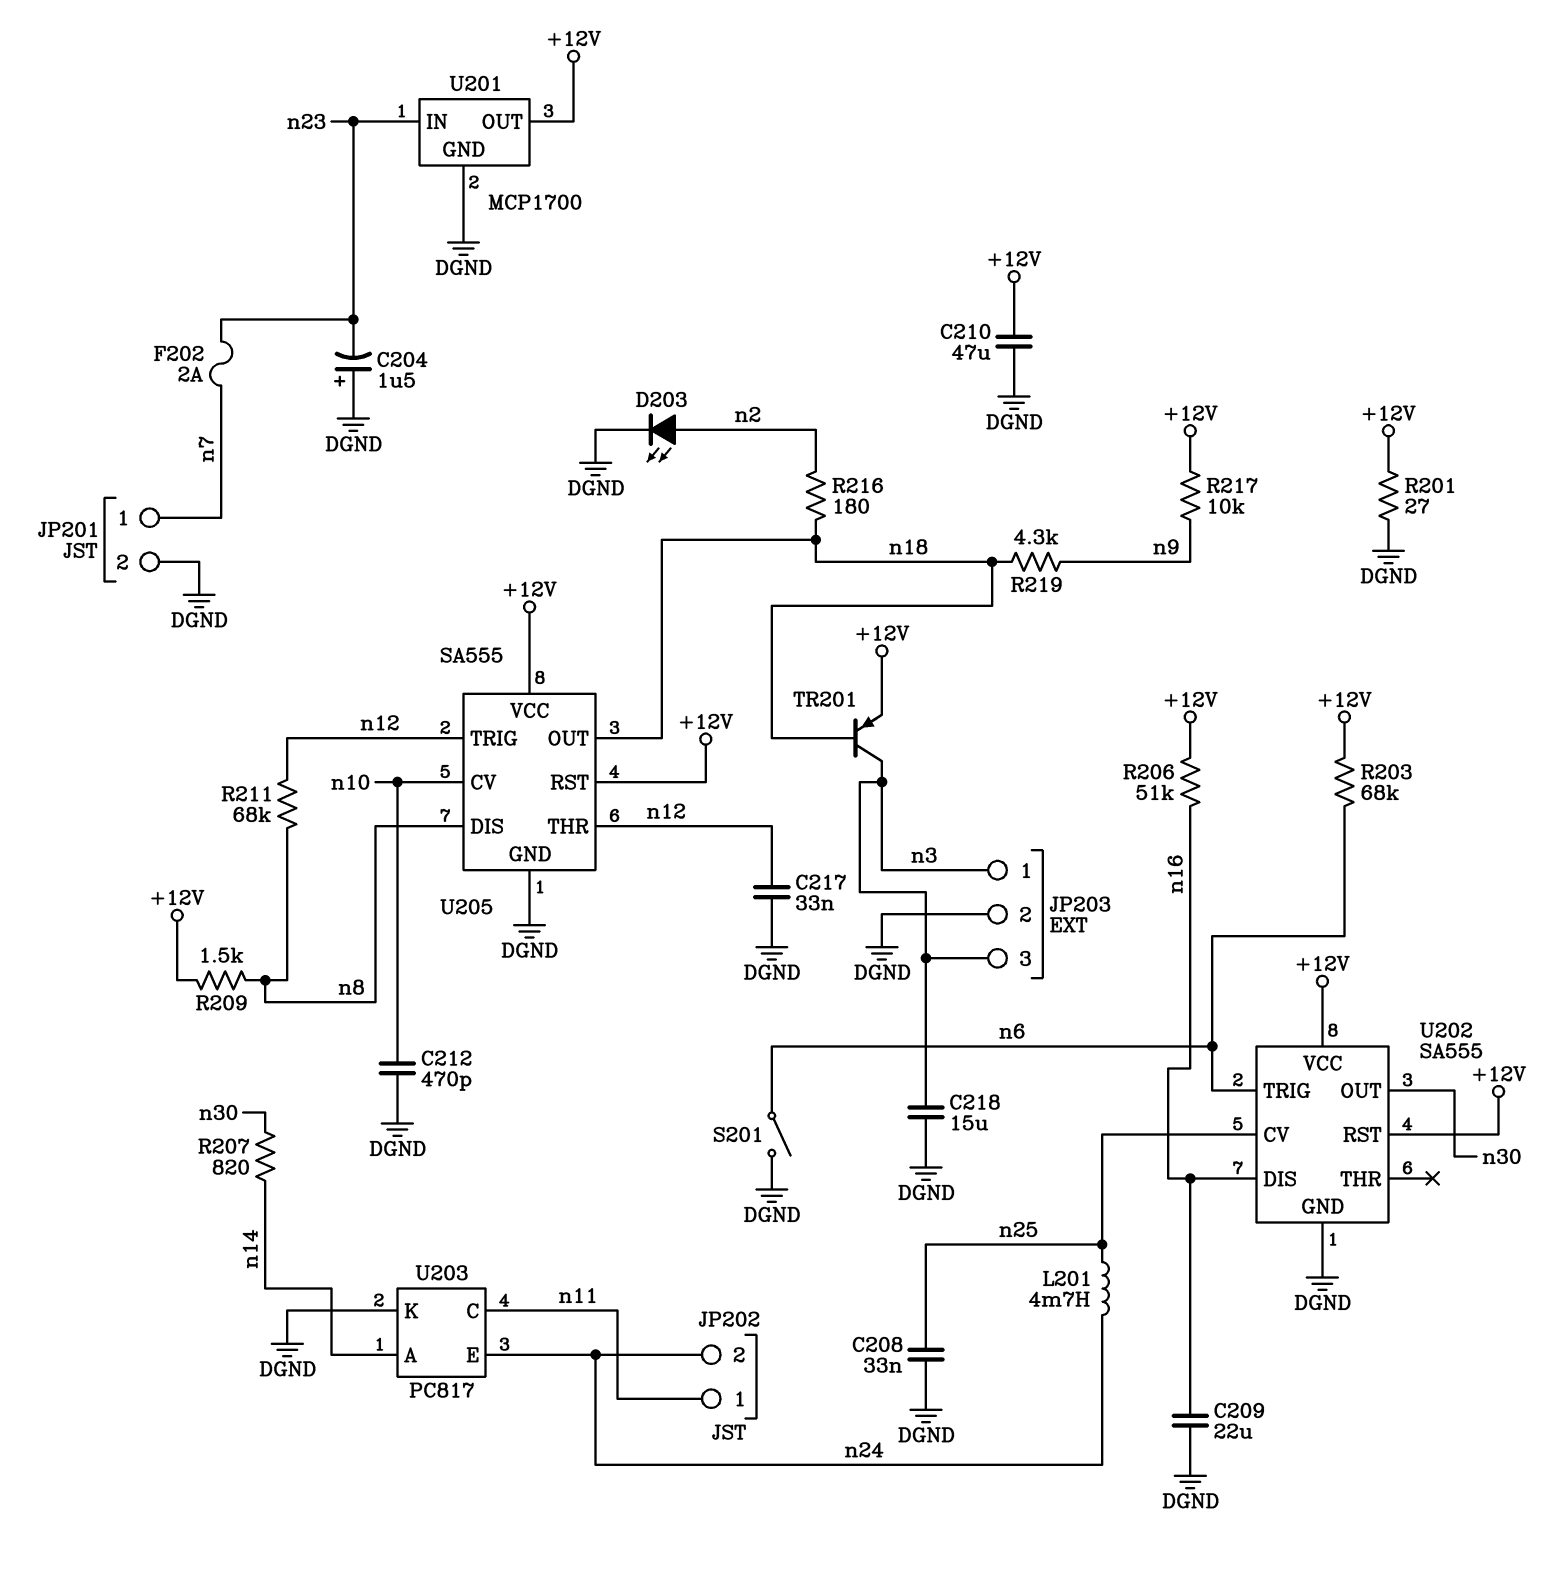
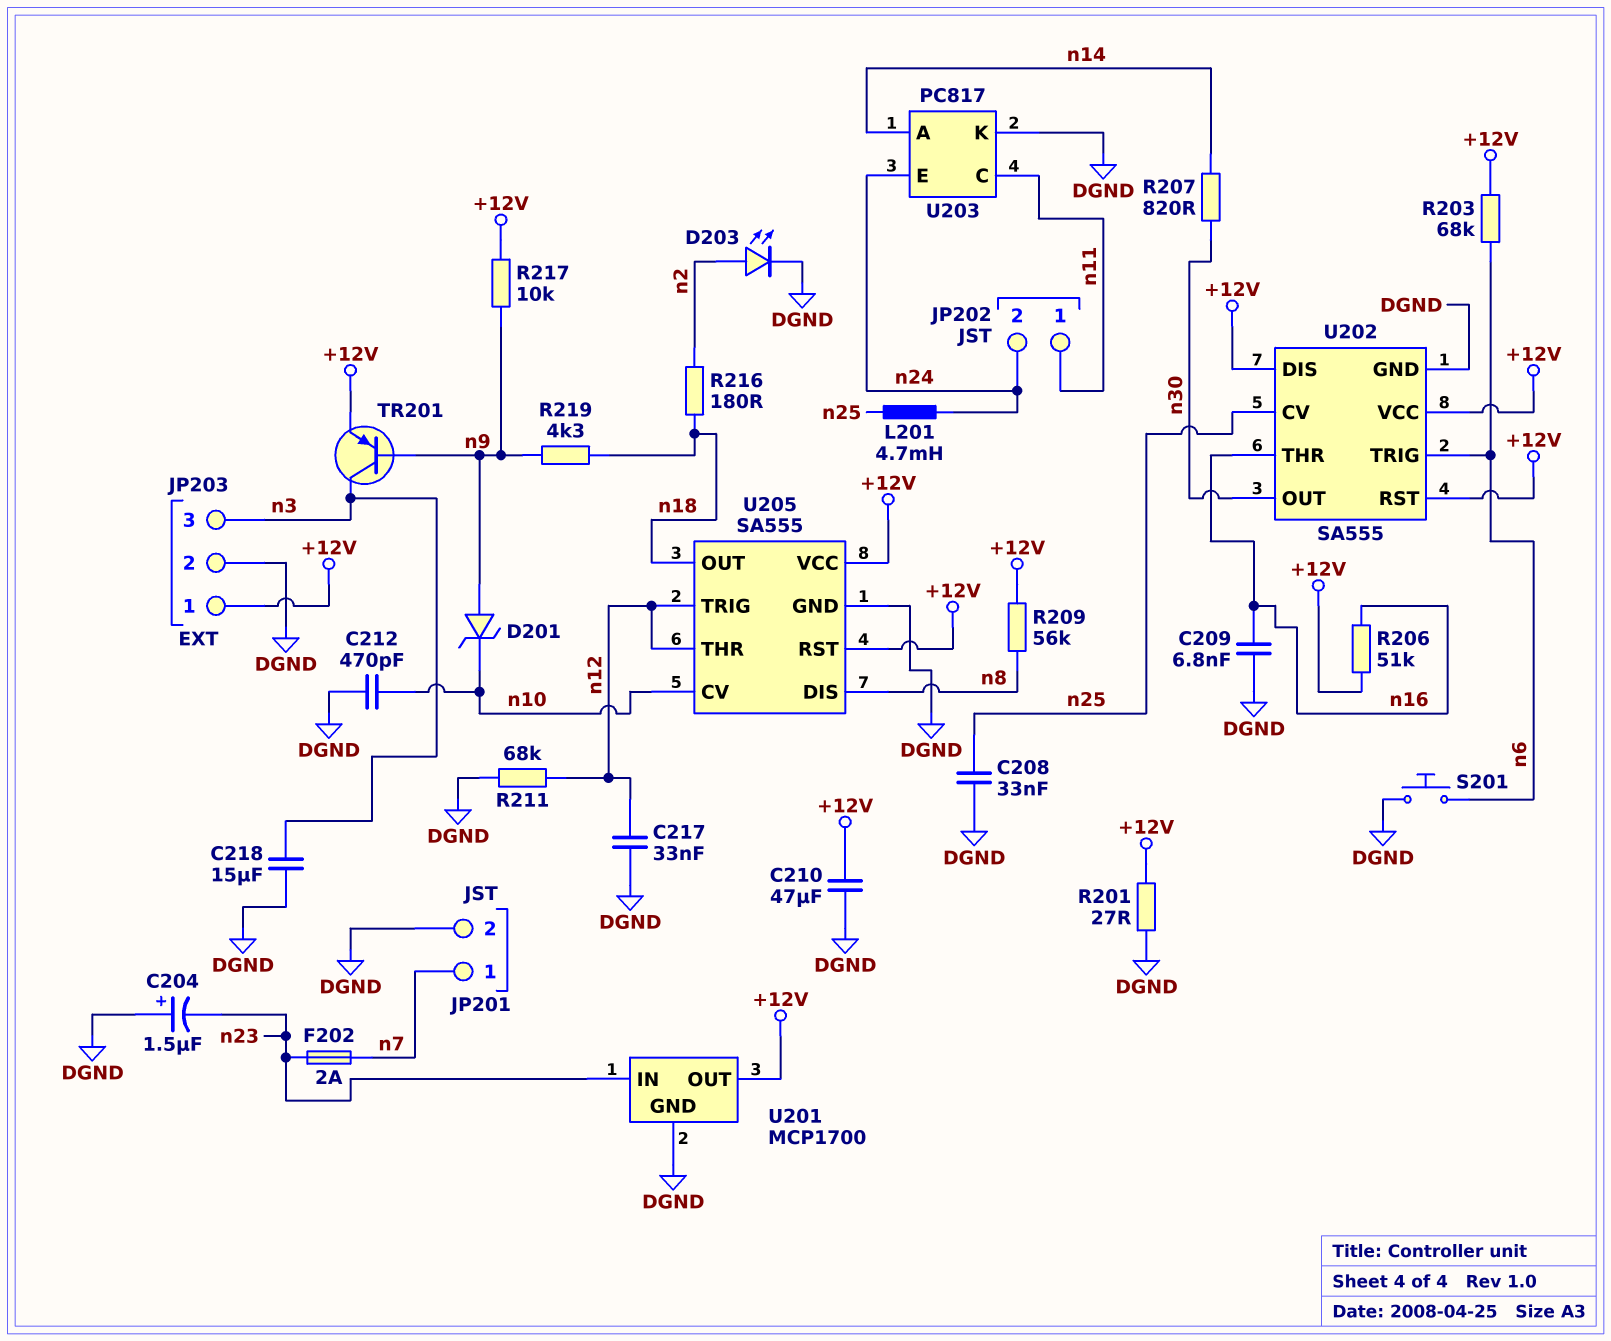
C209: 22uF (DGND, n16) -> 6.8nF (DGND, n16)
D201: none -> zener (A n9, K n10)
JP203 pin 1: n3 -> +12V
R209: 1.5k (+12V, n8) -> 56k (+12V, n8)
R211: 68k (n8, n12) -> 68k (DGND, n12)
S201: switch (DGND, n6) -> button (DGND, n6)
TR201: PNP (B n18, C n3, E +12V) -> PNP (B n9, C n3, E +12V)
U202 pin DIS: n16 -> +12V
U202 pin THR: none -> n16

